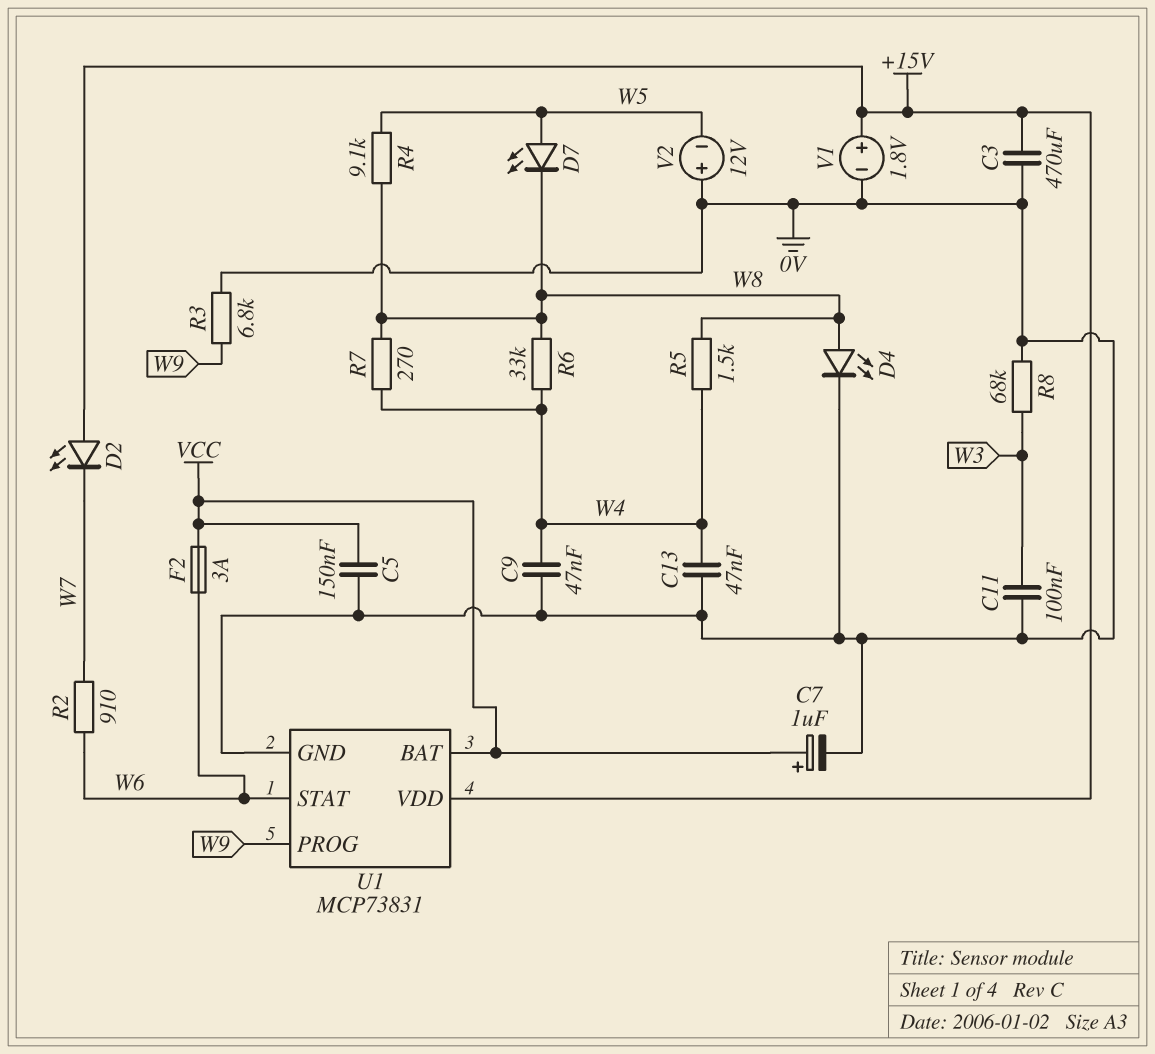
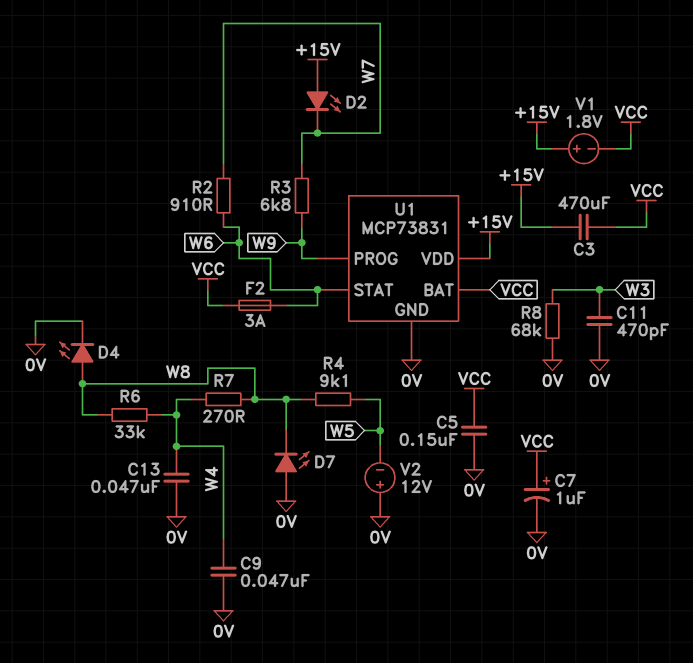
C3: 470uF (+15V, 0V) -> 470uF (+15V, VCC)
C11: 100nF (0V, W3) -> 470pF (0V, W3)
D7: LED (A W5, K W8) -> LED (A 0V, K W8)
R3: 6.8k (0V, W9) -> 6.8k (W7, W9)
R5: 1.5k (W4, W8) -> none
V1: 1.8V (plus +15V, minus 0V) -> 1.8V (plus +15V, minus VCC)

